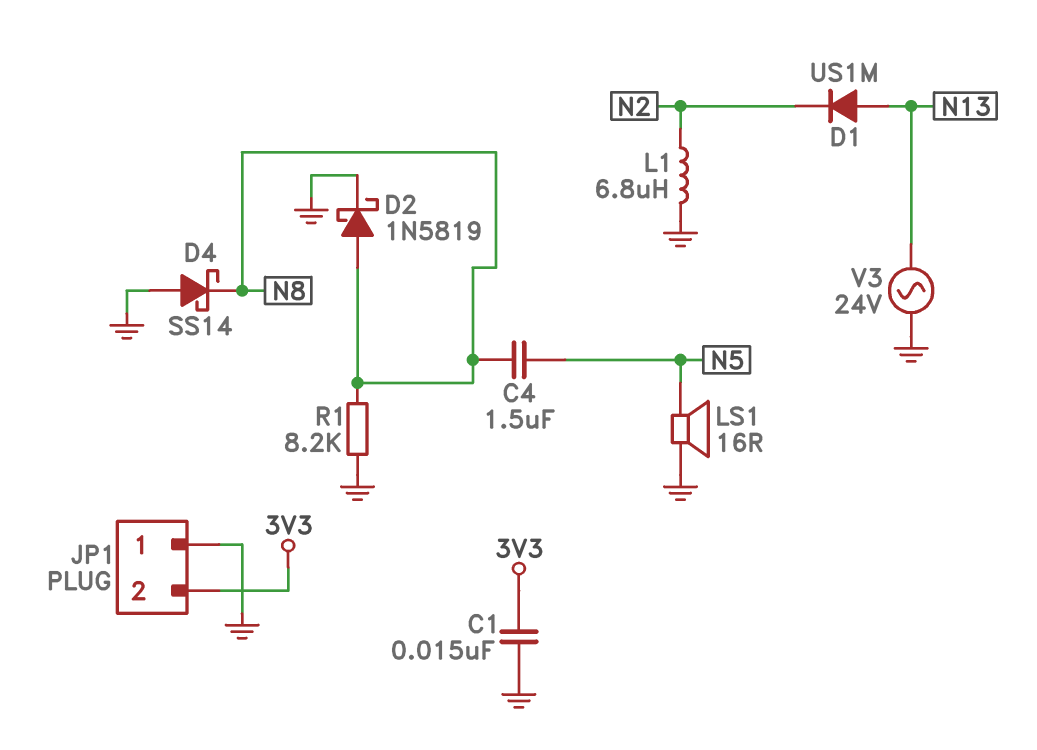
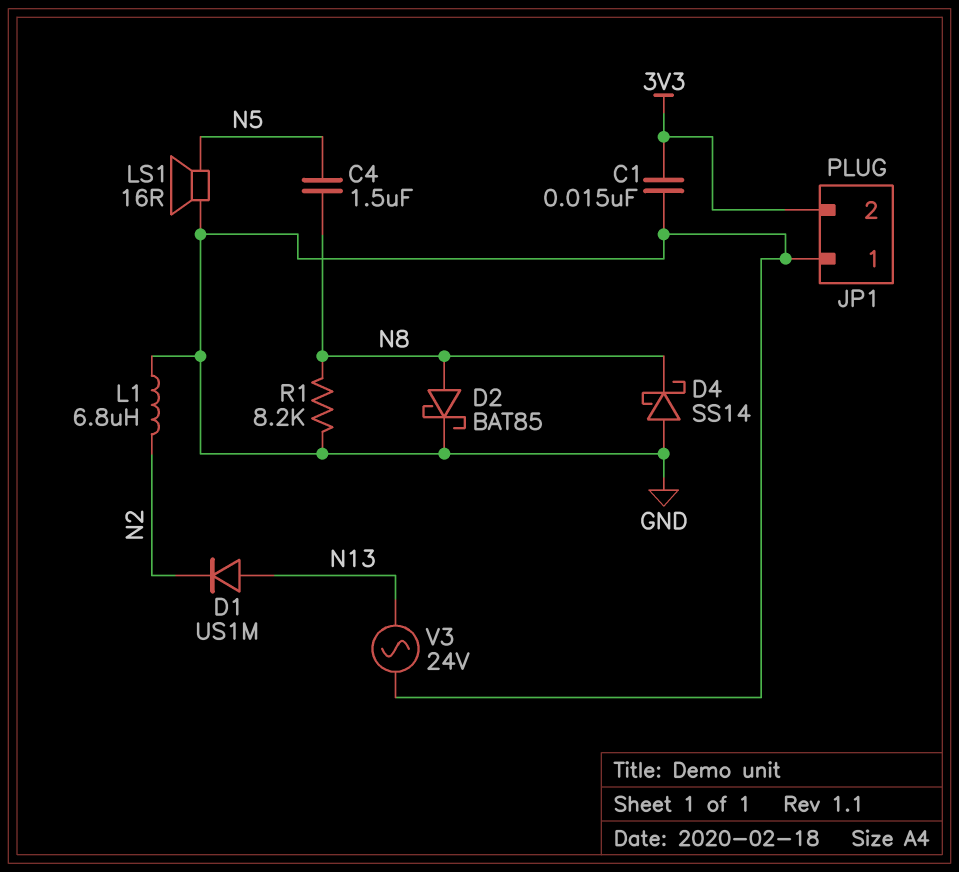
D2: schottky 1N5819 (A N8, K GND) -> schottky BAT85 (A N8, K GND)

